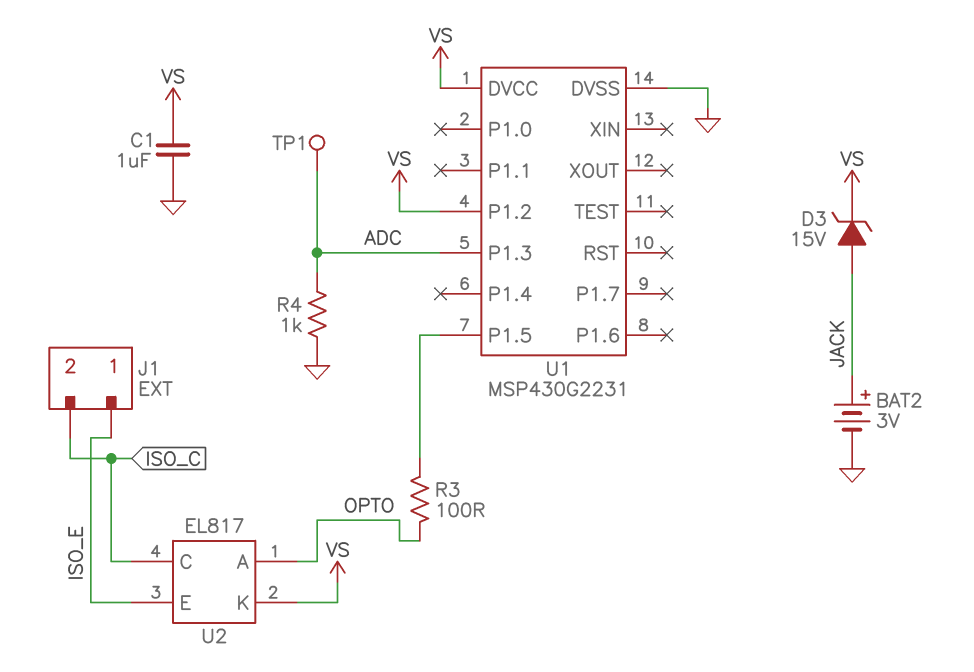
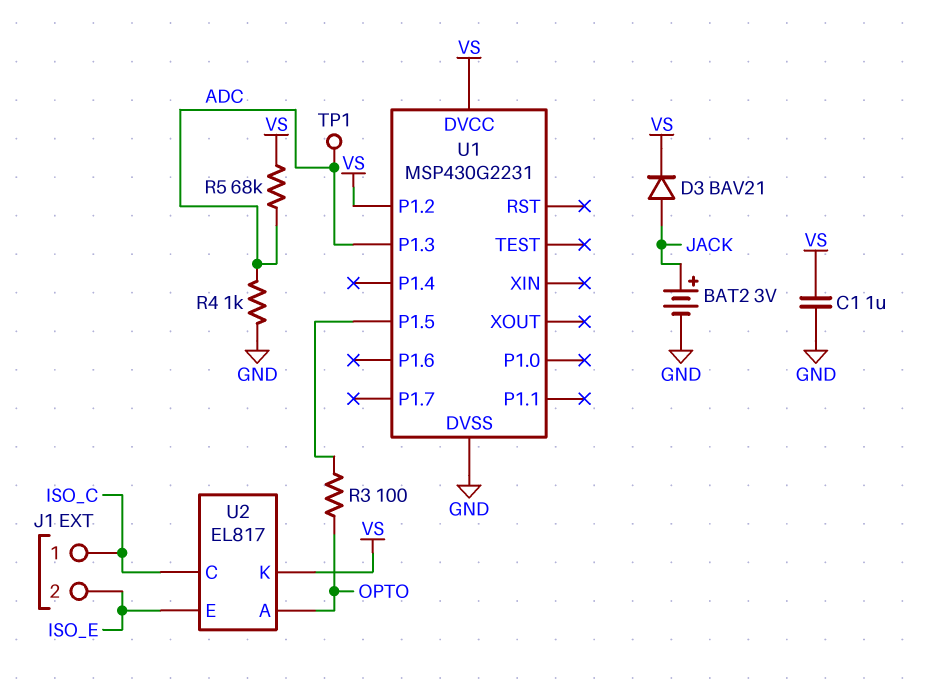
D3: zener 15V (A JACK, K VS) -> diode BAV21 (A JACK, K VS)
J1 pin 1: ISO_E -> ISO_C
J1 pin 2: ISO_C -> ISO_E
R5: none -> 68k (ADC, VS)

